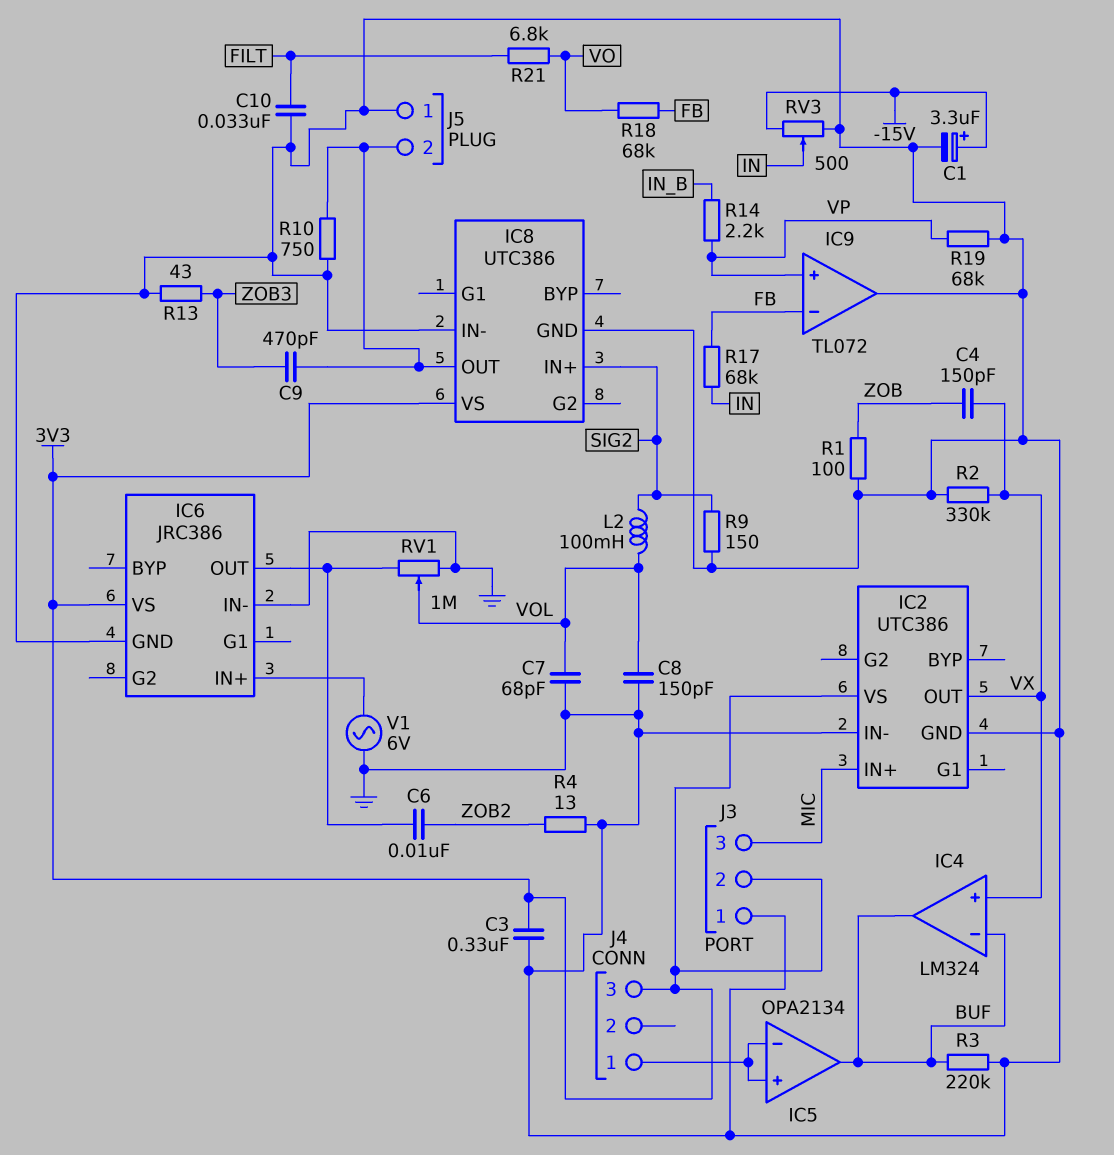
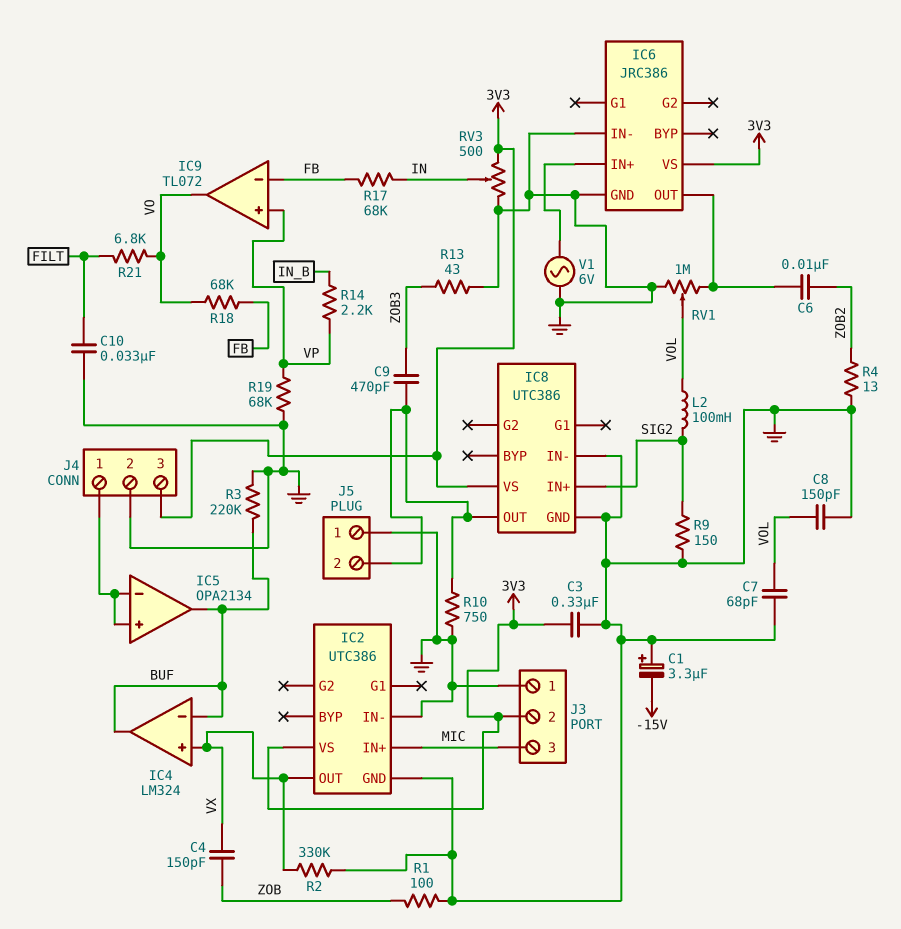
C1: 3.3uF (plus -15V, minus GND) -> 3.3uF (plus GND, minus -15V)
IC9 pin out: GND -> VO
J4 pin 2: none -> GND
RV3: 500 (-15V, GND, wiper IN) -> 500 (3V3, GND, wiper IN)

